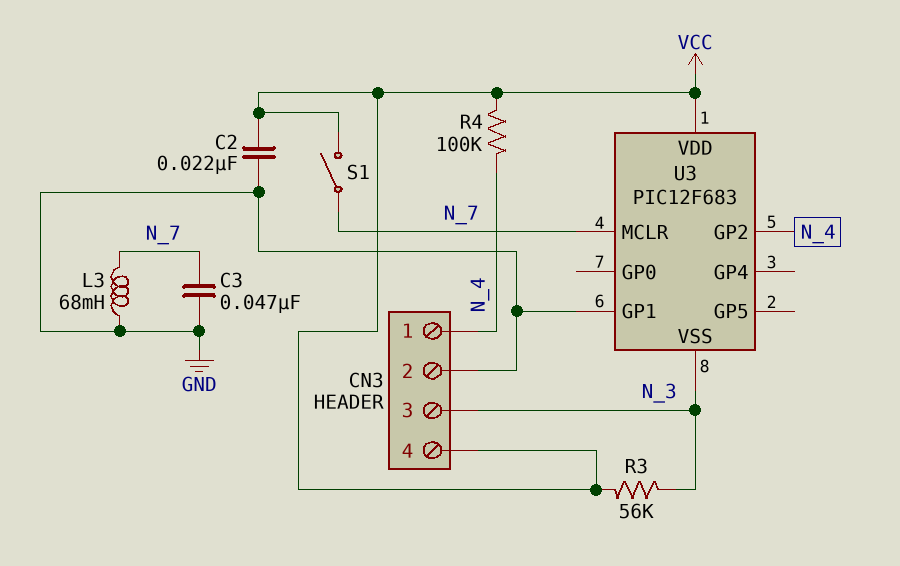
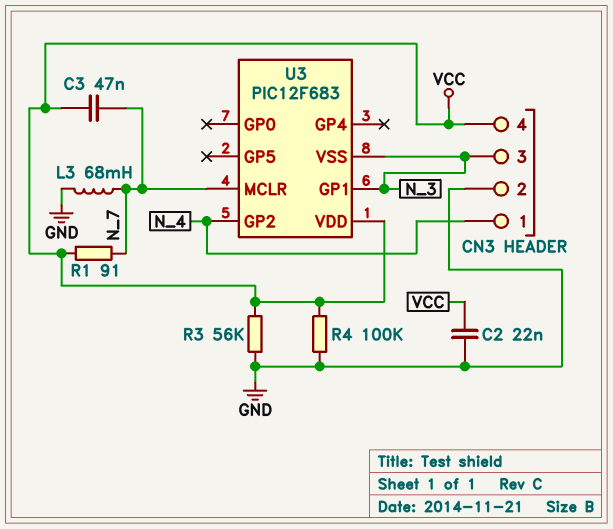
C3: 47nF (GND, N_7) -> 47nF (N_7, VCC)
R1: none -> 91 (N_7, VCC)
R3: 56k (N_3, VCC) -> 56k (GND, VCC)
R4: 100k (N_4, VCC) -> 100k (GND, VCC)
S1: switch (N_7, VCC) -> none
U3 pin GP1: GND -> N_3

